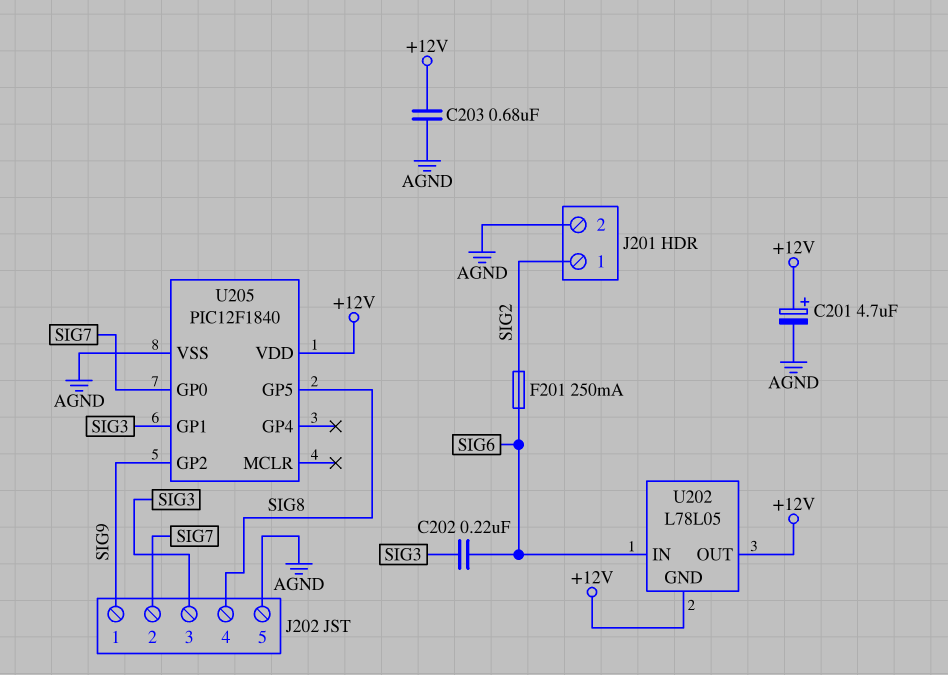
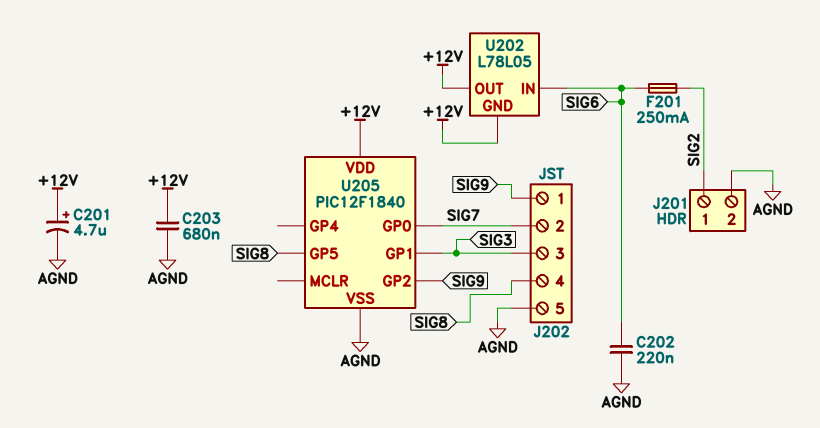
C202: 220nF (SIG3, SIG6) -> 220nF (AGND, SIG6)

